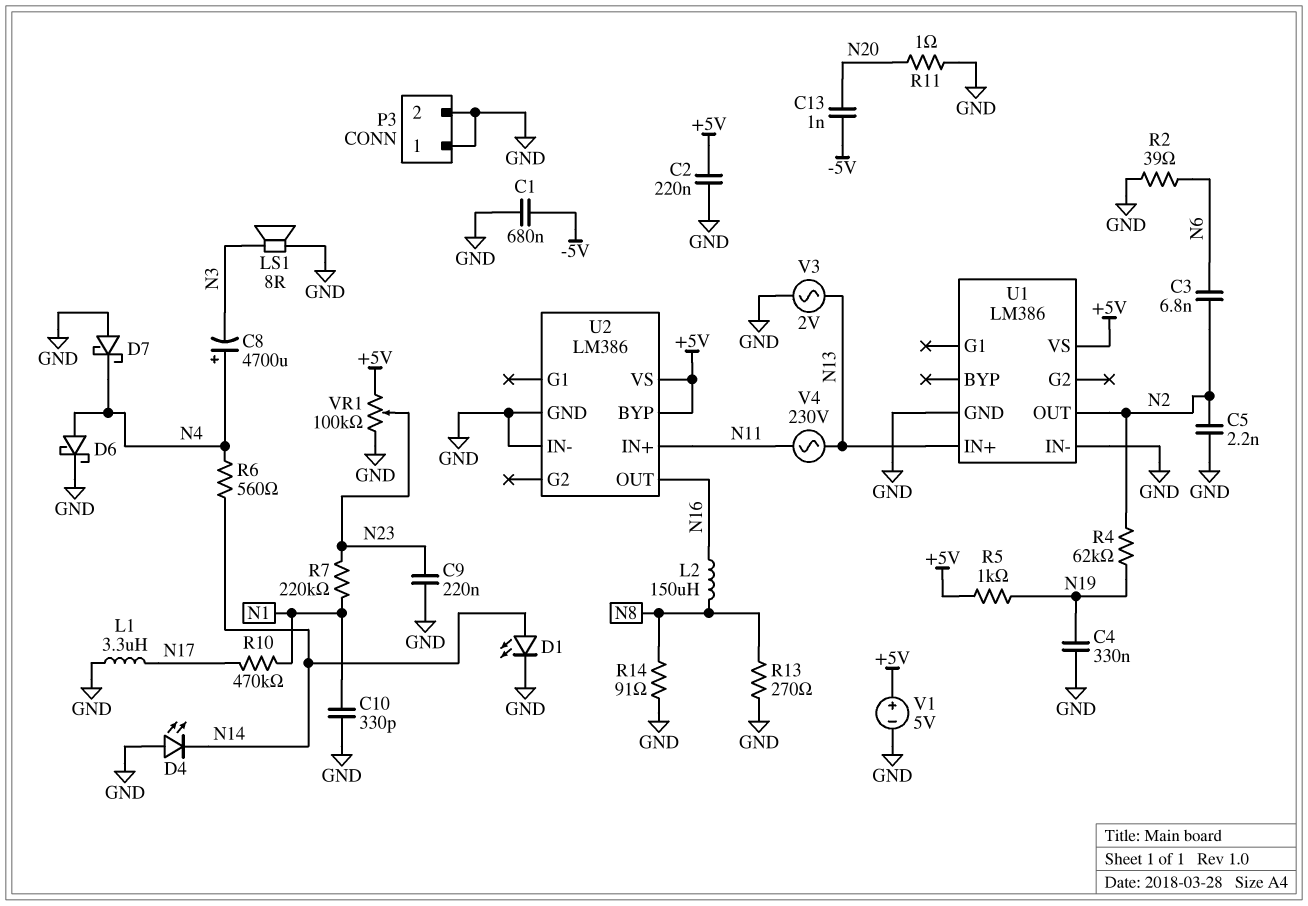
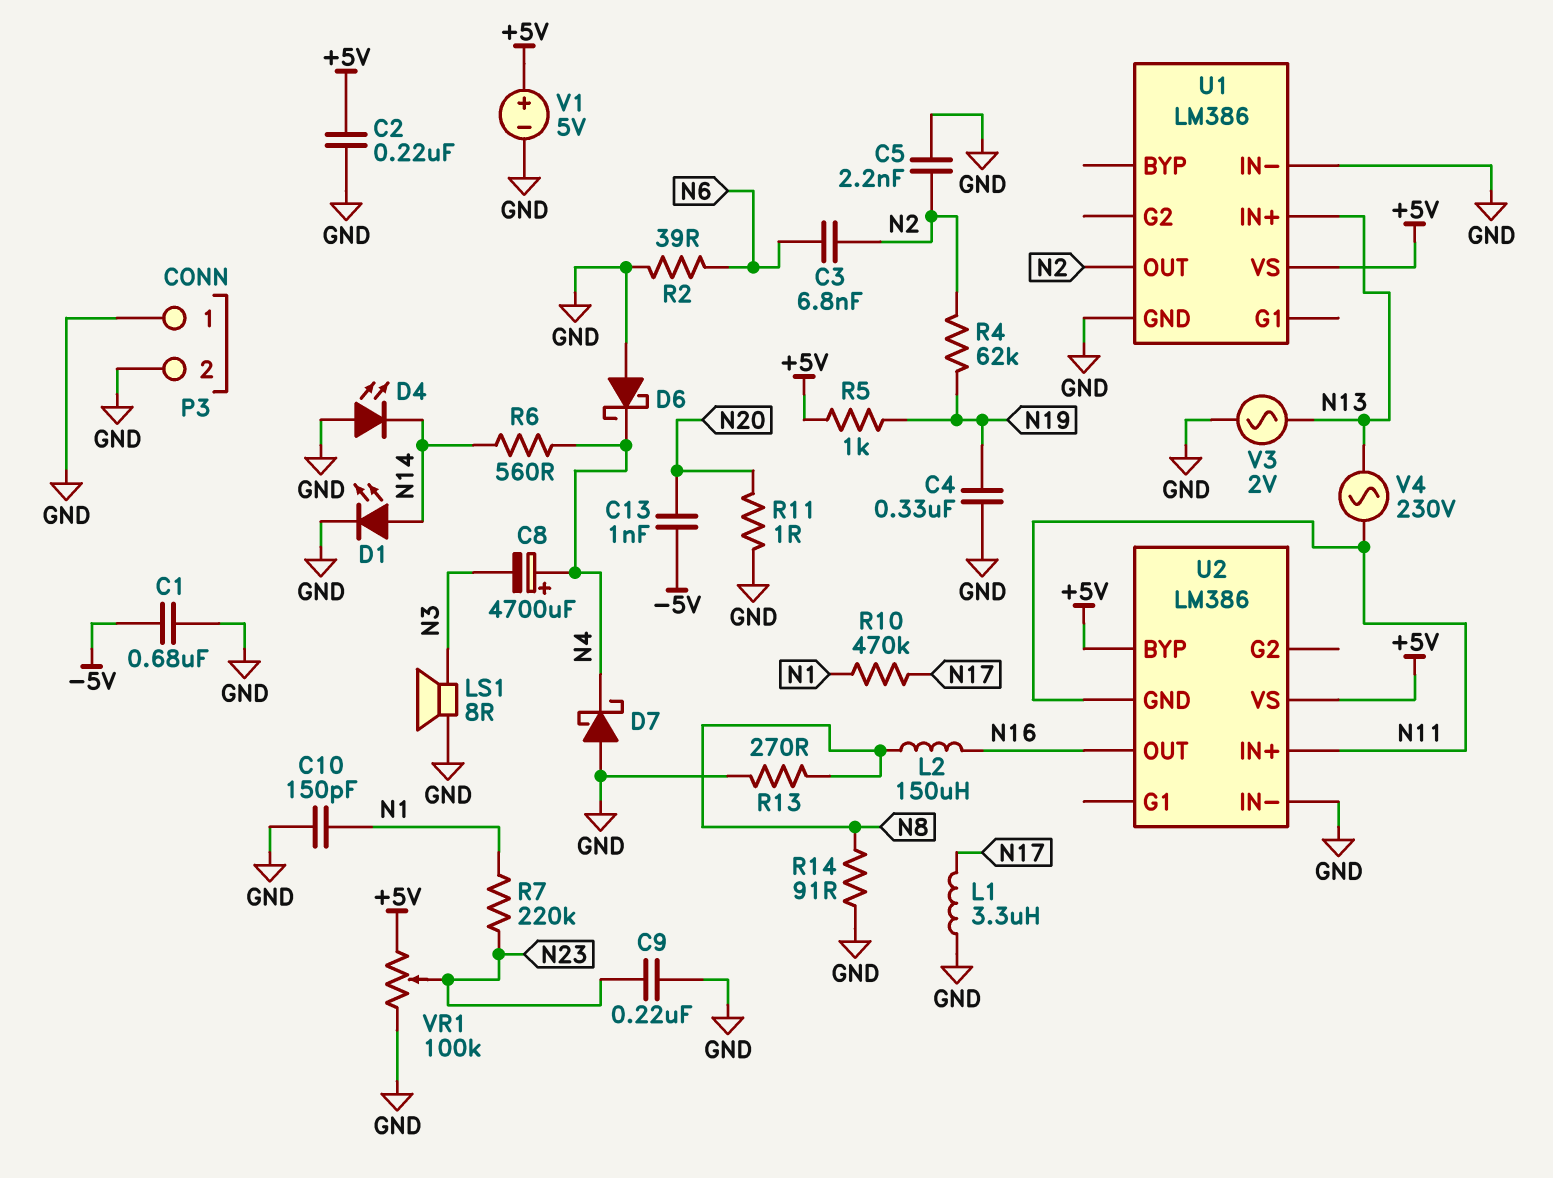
C10: 330pF (GND, N1) -> 150pF (GND, N1)
D6: schottky (A N4, K GND) -> schottky (A GND, K N4)
U2 pin GND: GND -> N11

